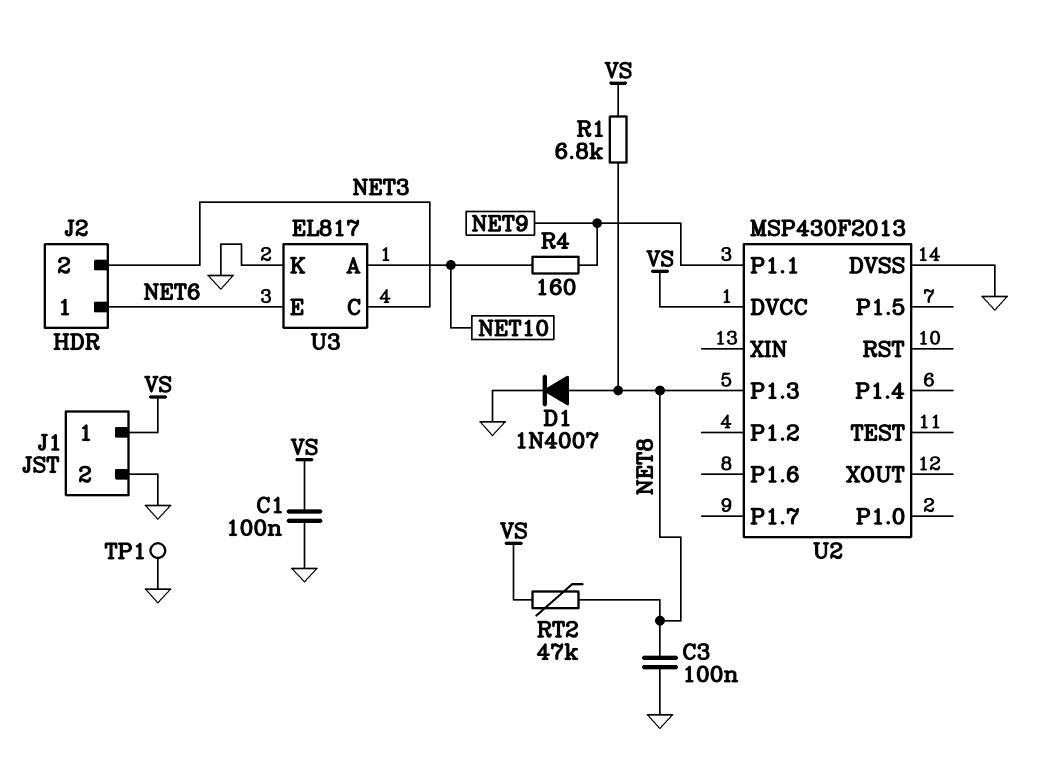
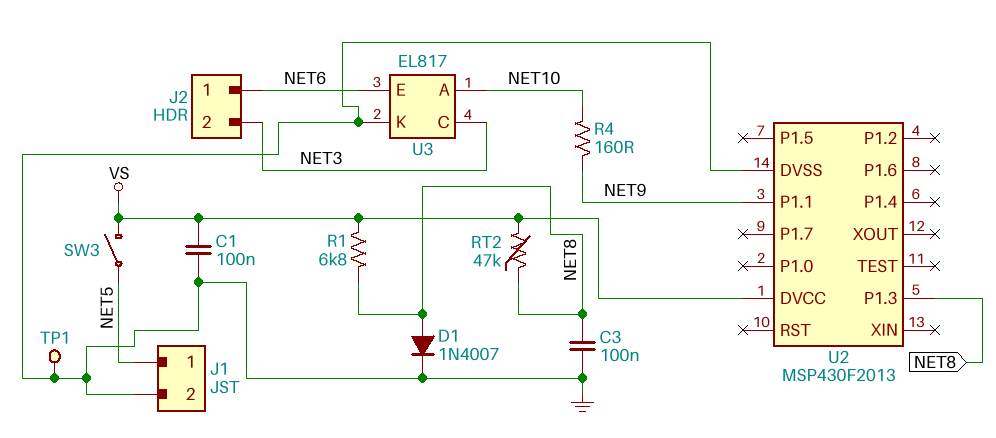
J1 pin 1: VS -> NET5
SW3: none -> switch (NET5, VS)

